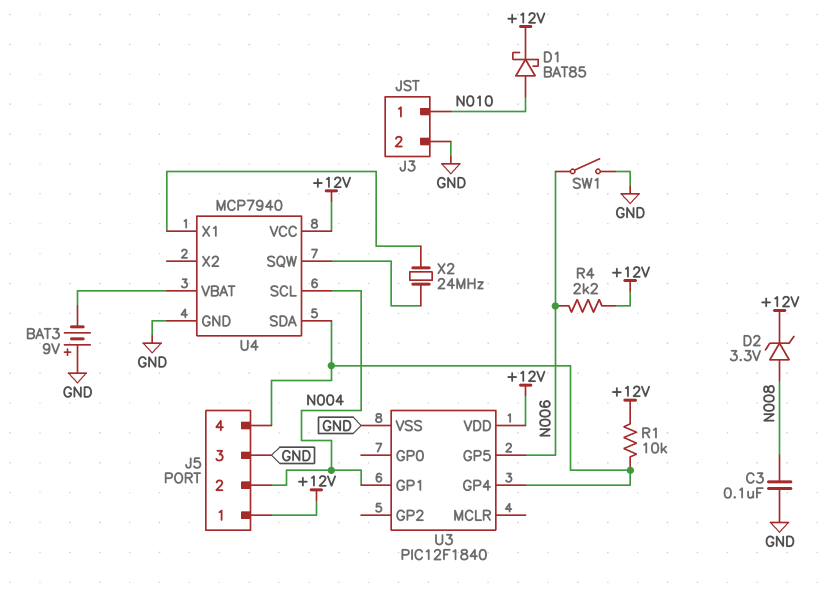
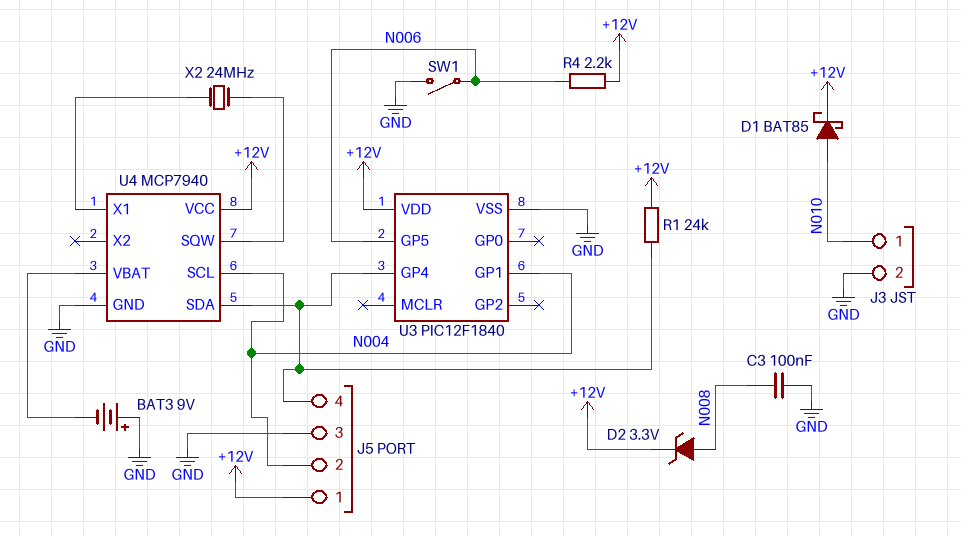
R1: 10k (+12V, J5/4) -> 24k (+12V, J5/4)

